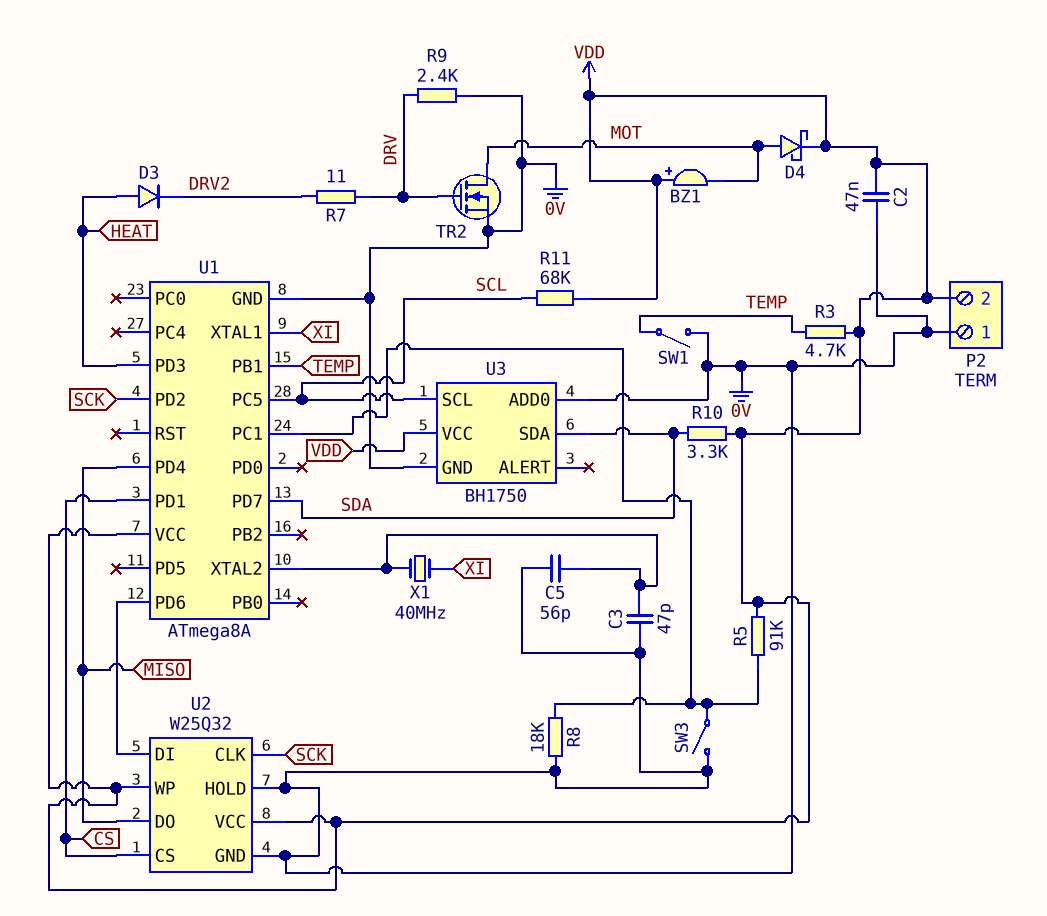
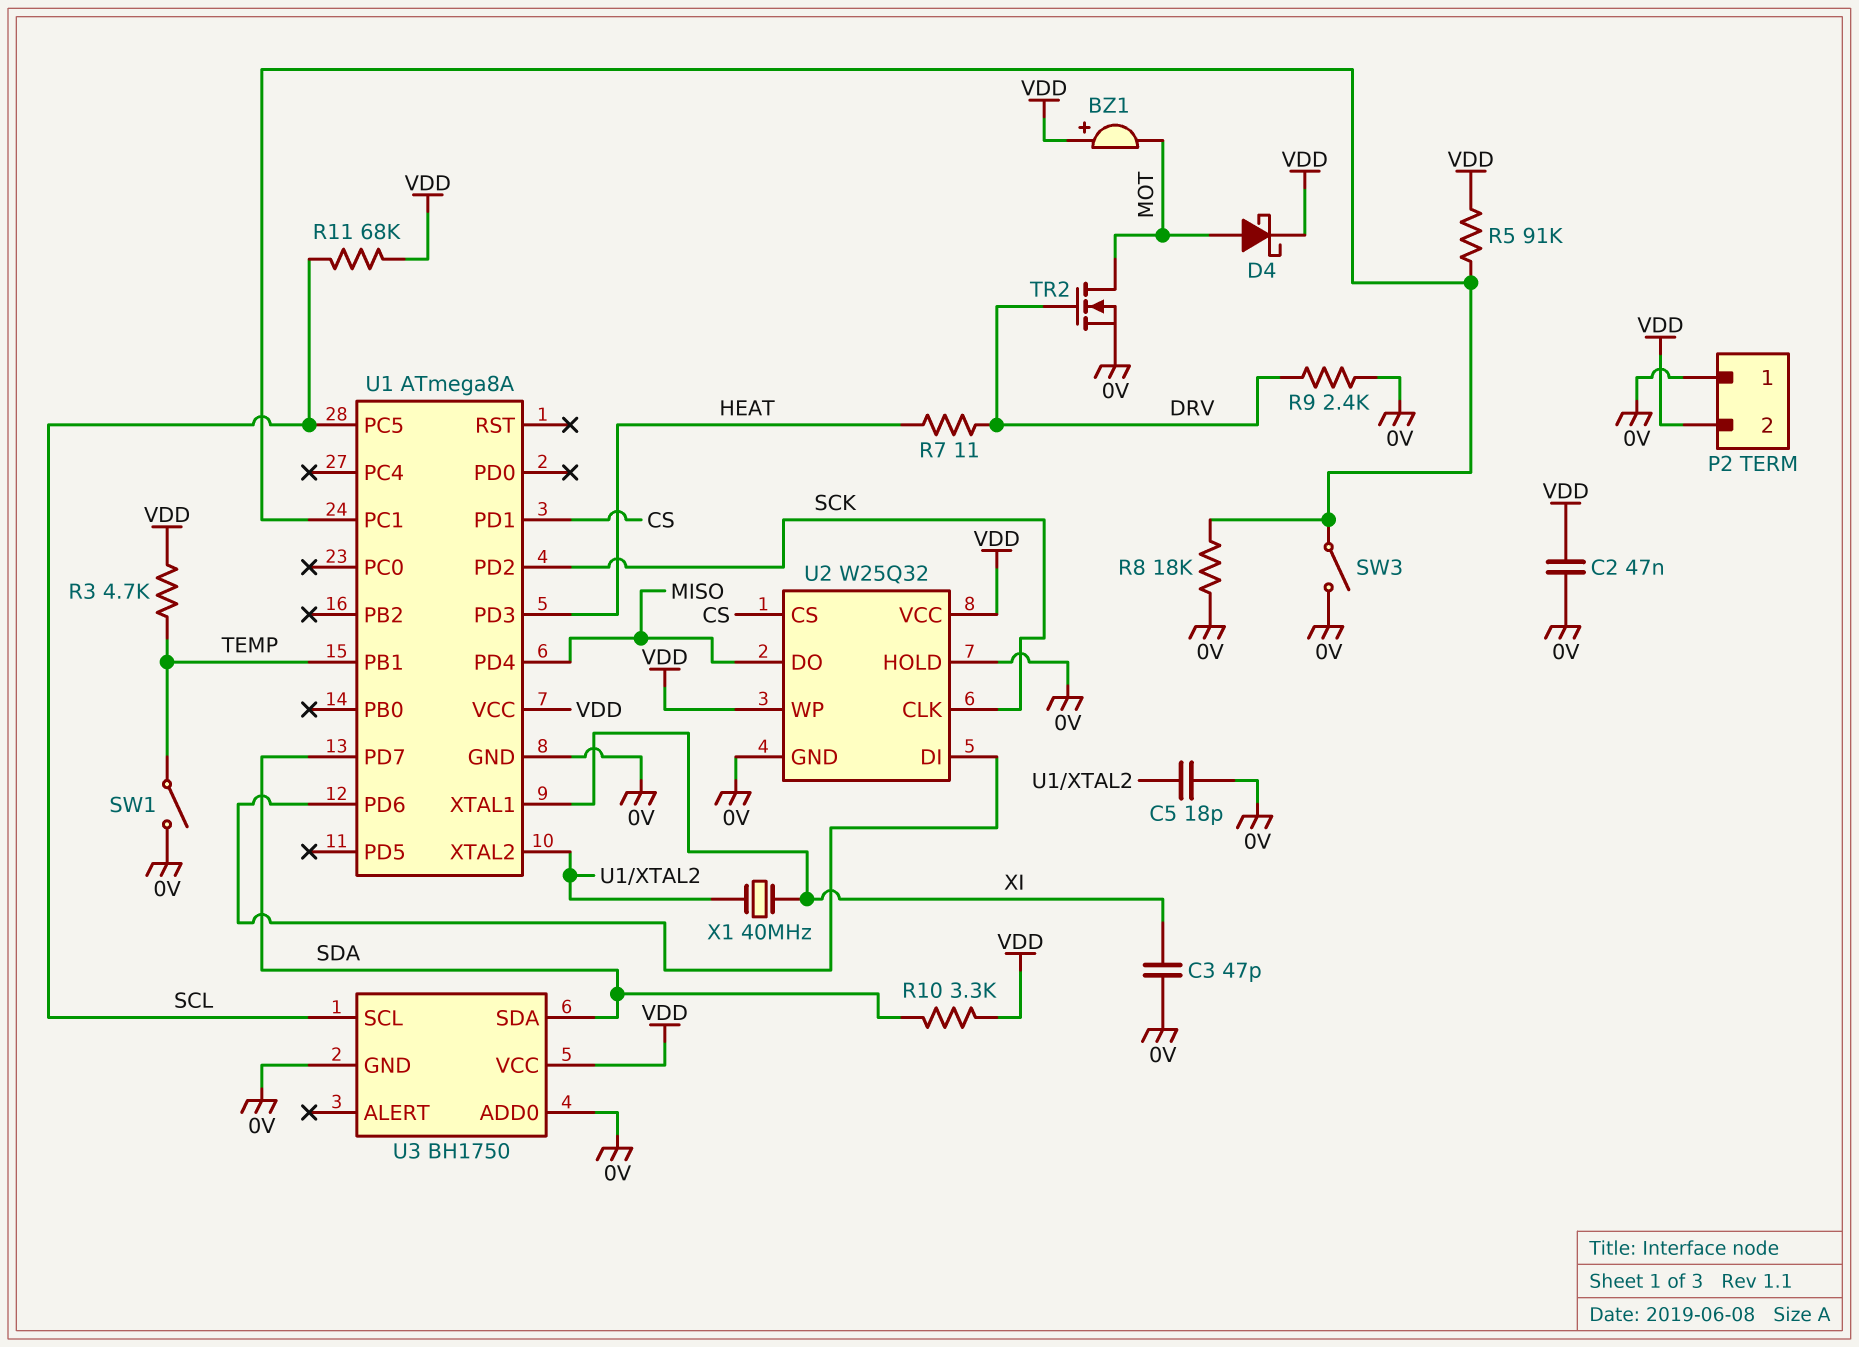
C3: 47pF (0V, U1/XTAL2) -> 47pF (0V, XI)
C5: 56pF (0V, U1/XTAL2) -> 18pF (0V, U1/XTAL2)
D3: diode (A HEAT, K DRV2) -> none
R7: 11 (DRV, DRV2) -> 11 (DRV, HEAT)

